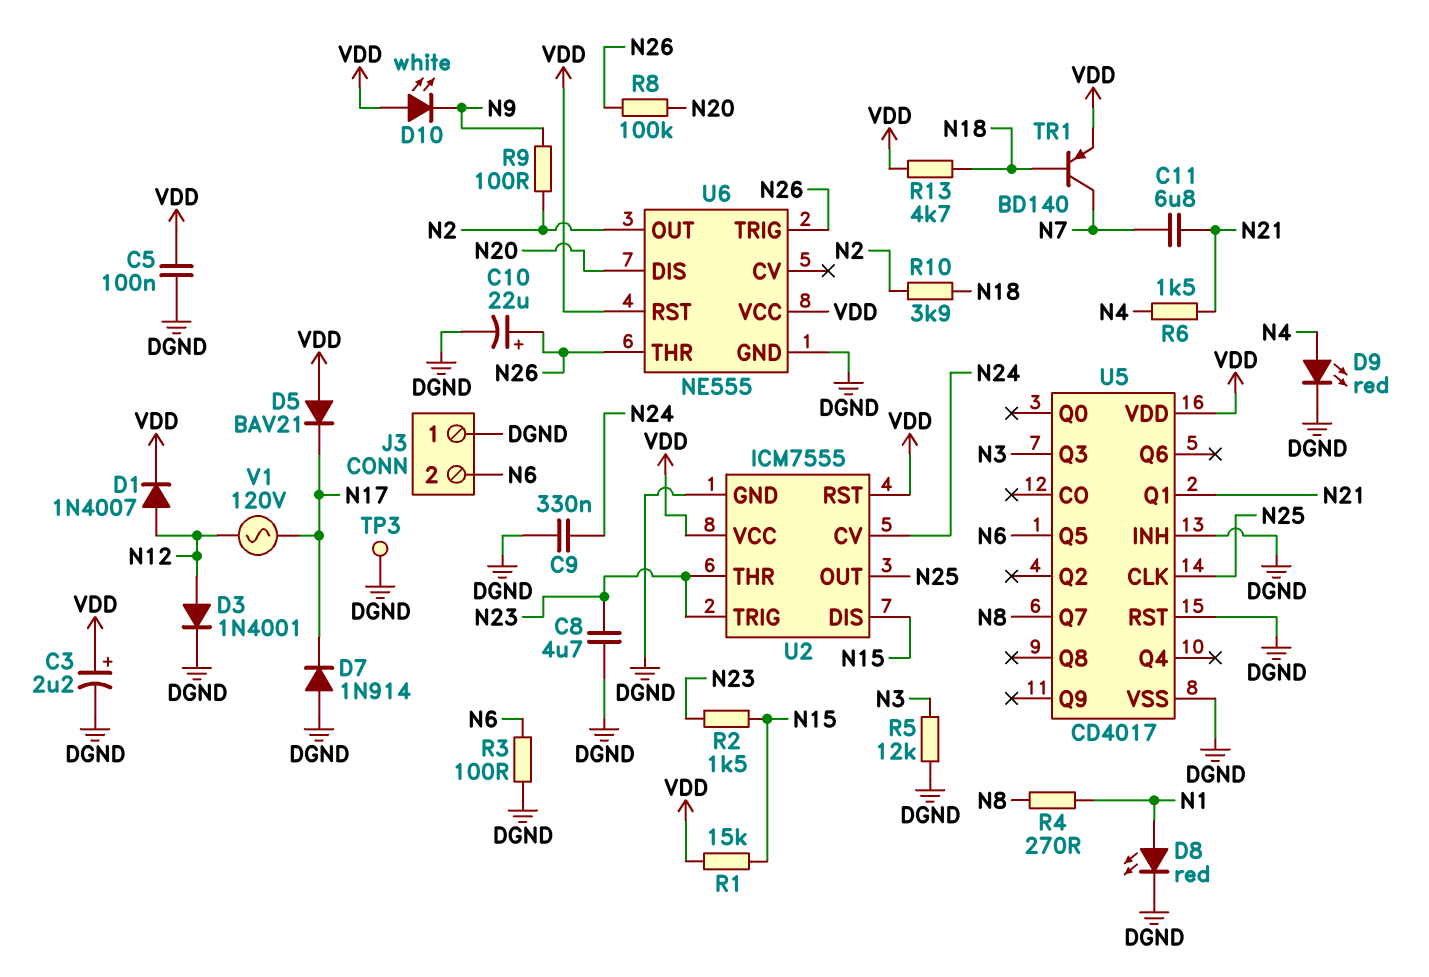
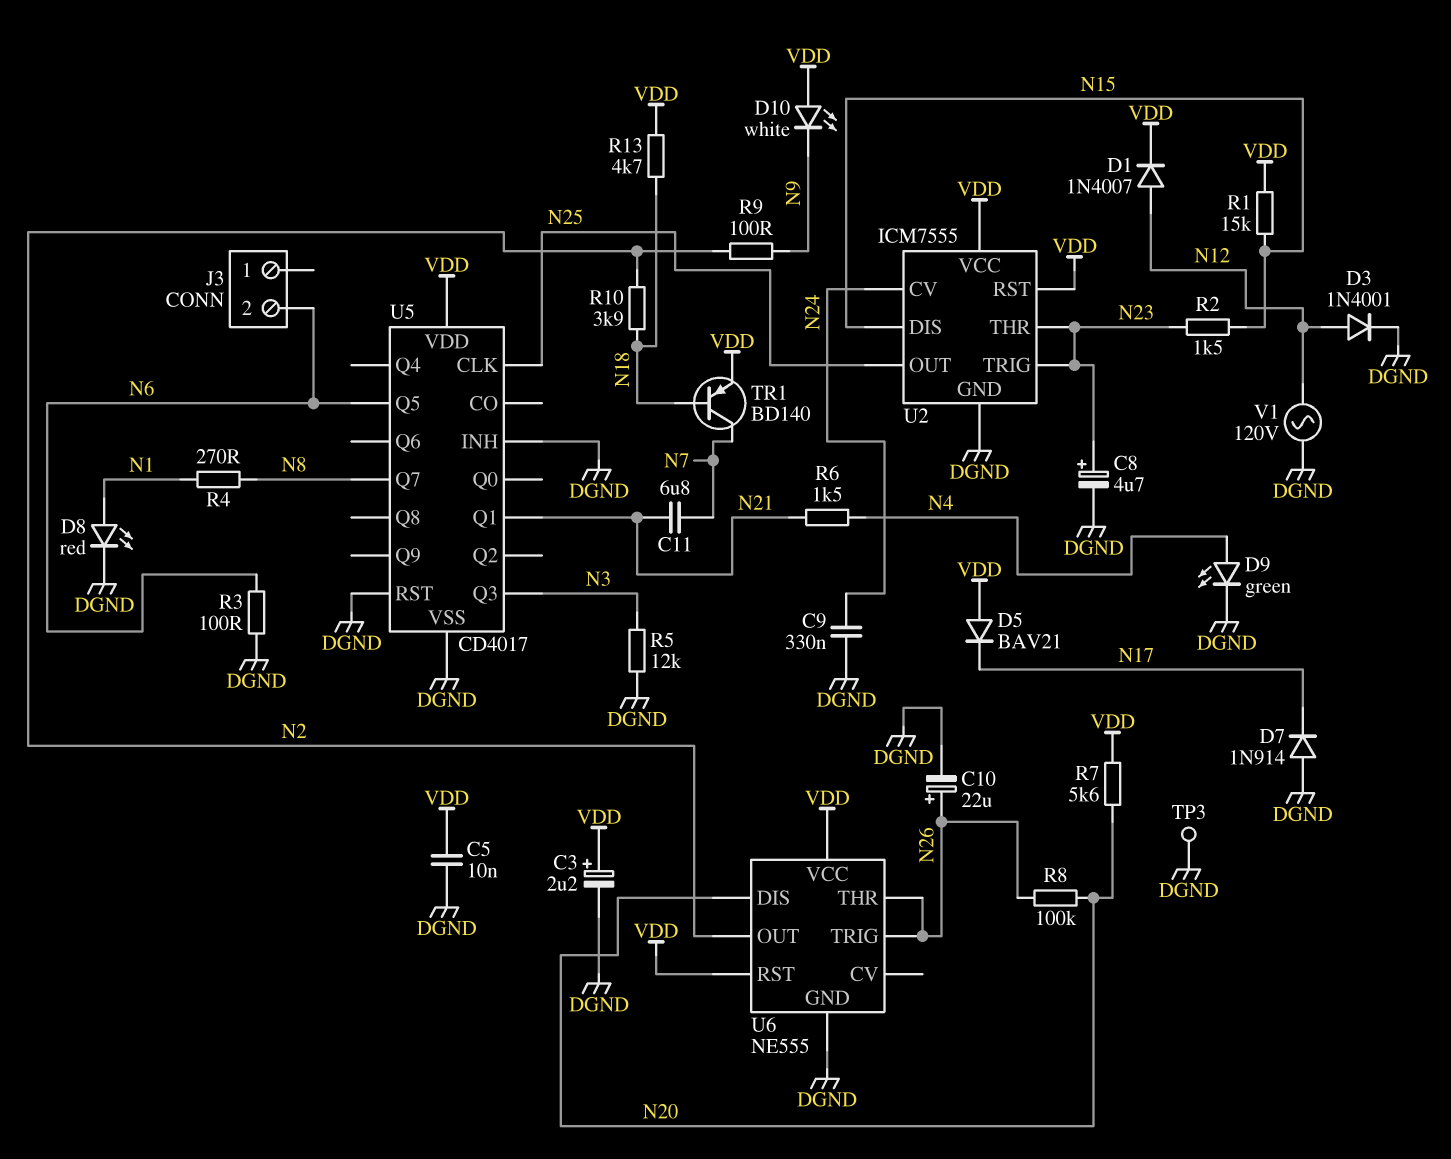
C5: 100nF (DGND, VDD) -> 10nF (DGND, VDD)
C8: 4.7uF (DGND, N23) -> 4.7uF (plus N23, minus DGND)
D9: LED red (A N4, K DGND) -> LED green (A N4, K DGND)
J3 pin 1: DGND -> none
R7: none -> 5.6k (N20, VDD)
V1: AC 120V (N12, N17) -> AC 120V (DGND, N12)

